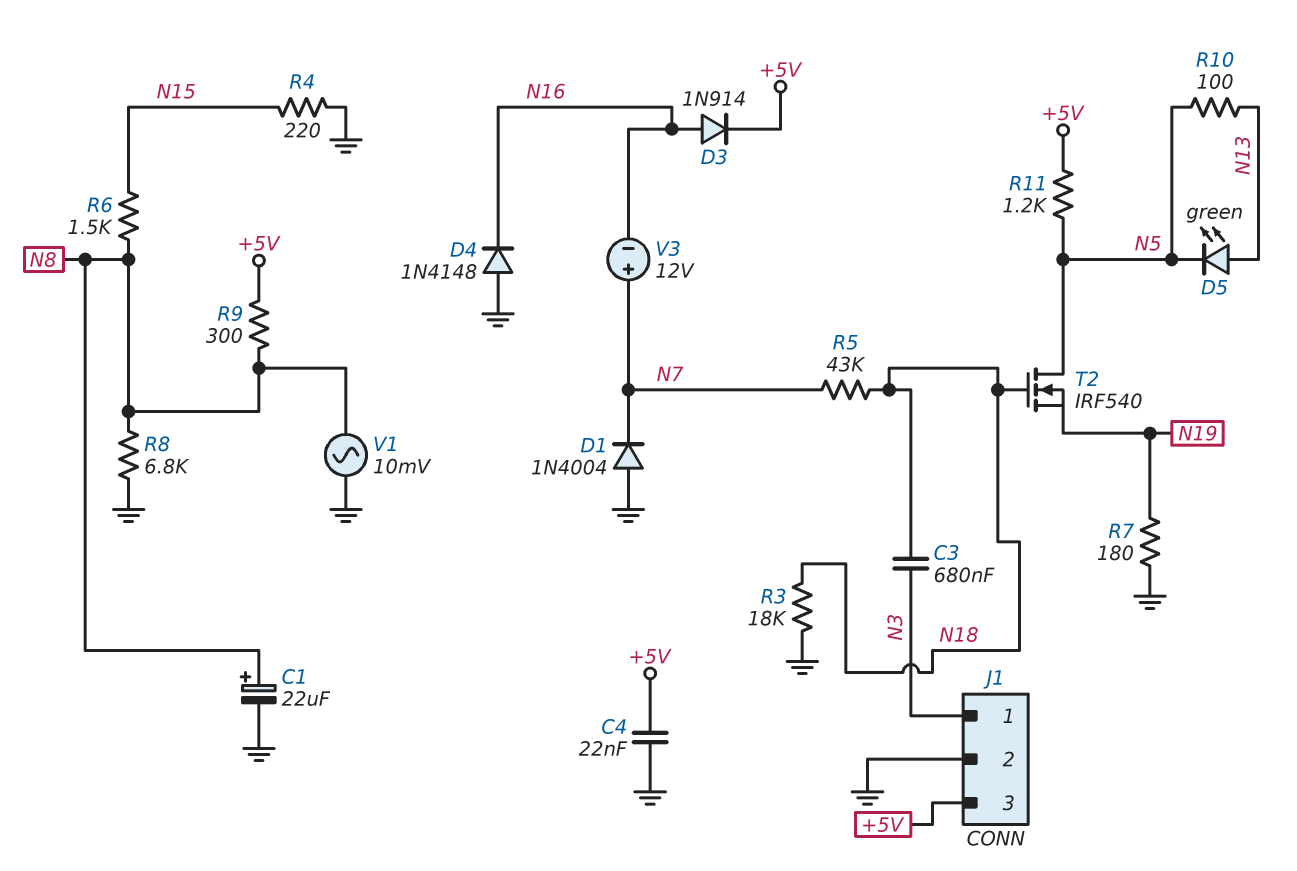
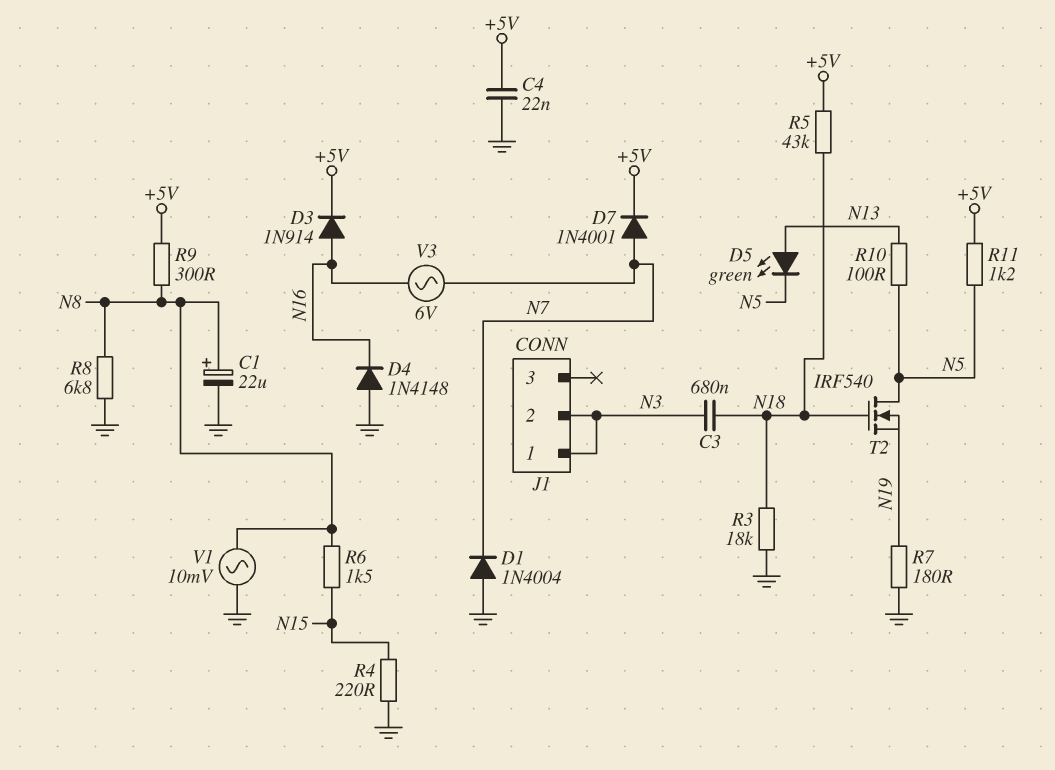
D7: none -> diode 1N4001 (A N7, K +5V)
J1 pin 2: GND -> N3
J1 pin 3: +5V -> none
R5: 43k (N7, N18) -> 43k (+5V, N18)
V3: 12V (plus N7, minus N16) -> AC 6V (N7, N16)

